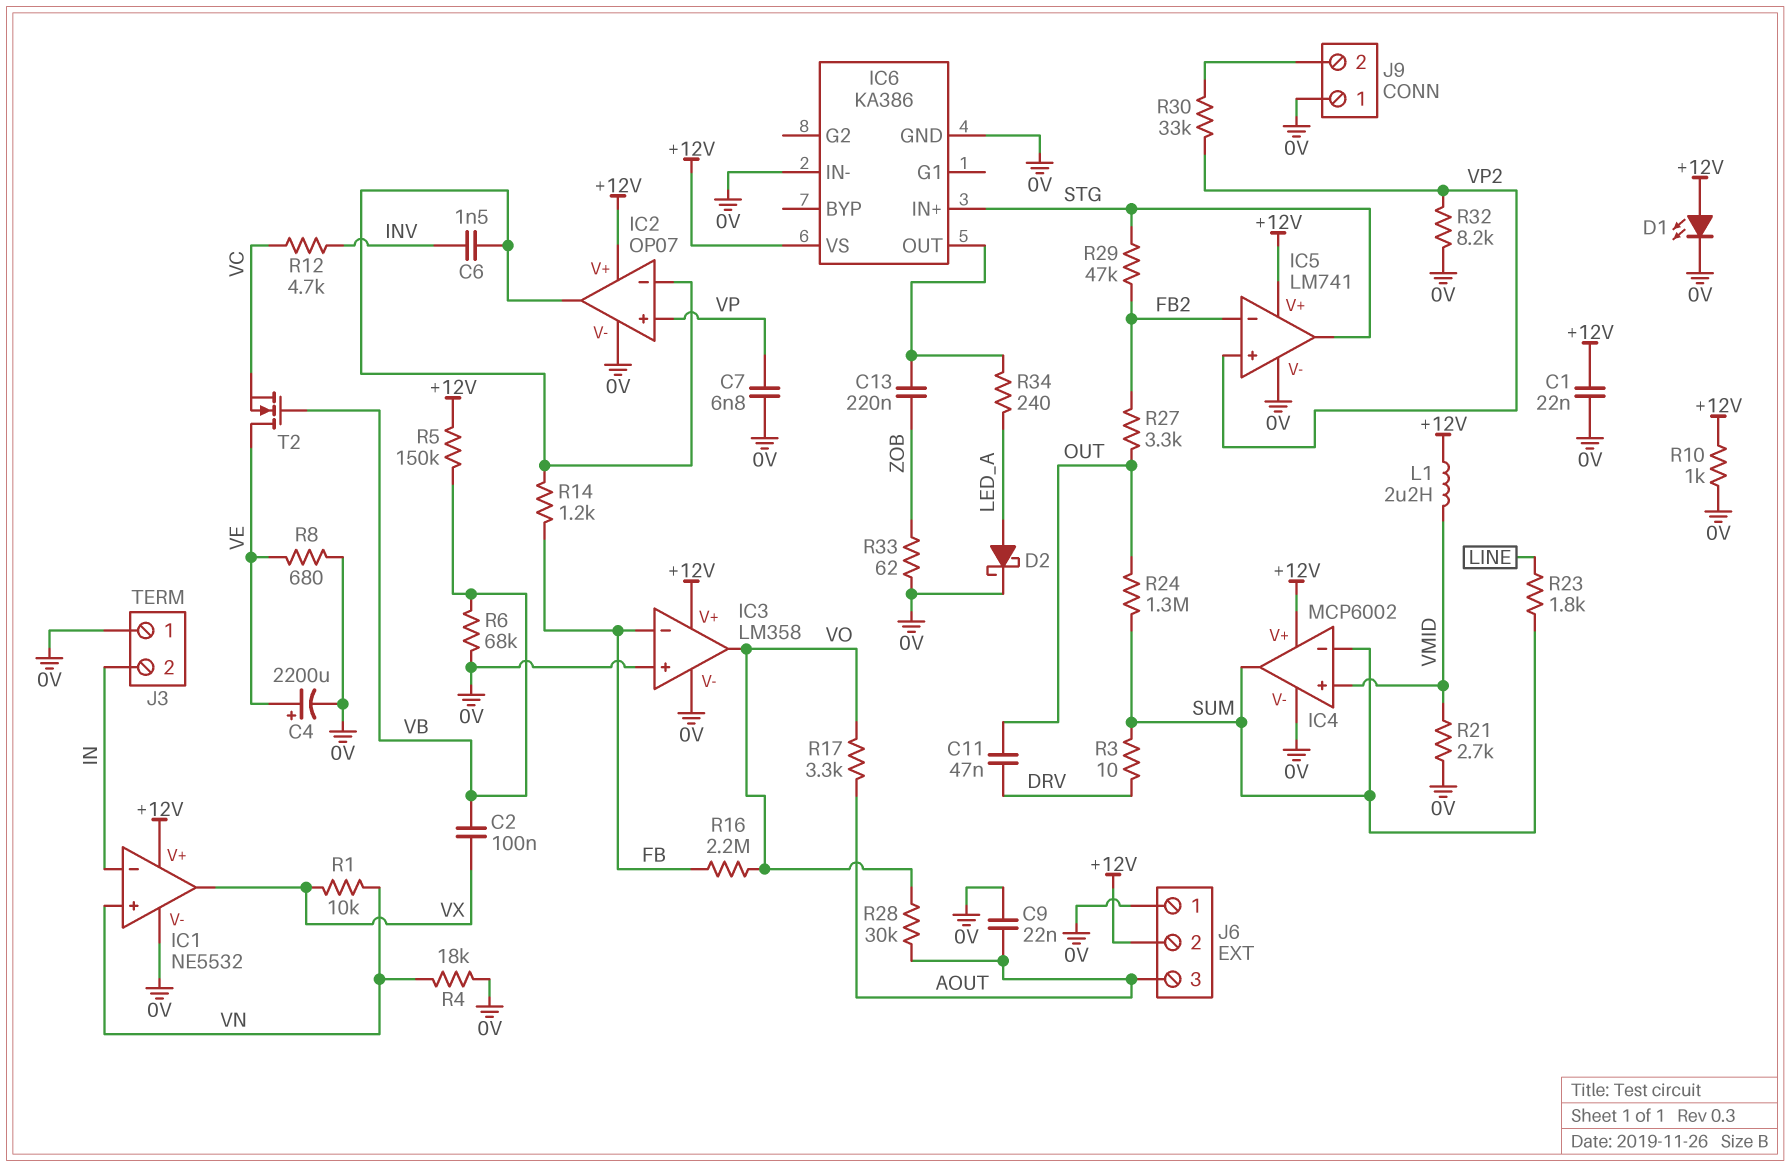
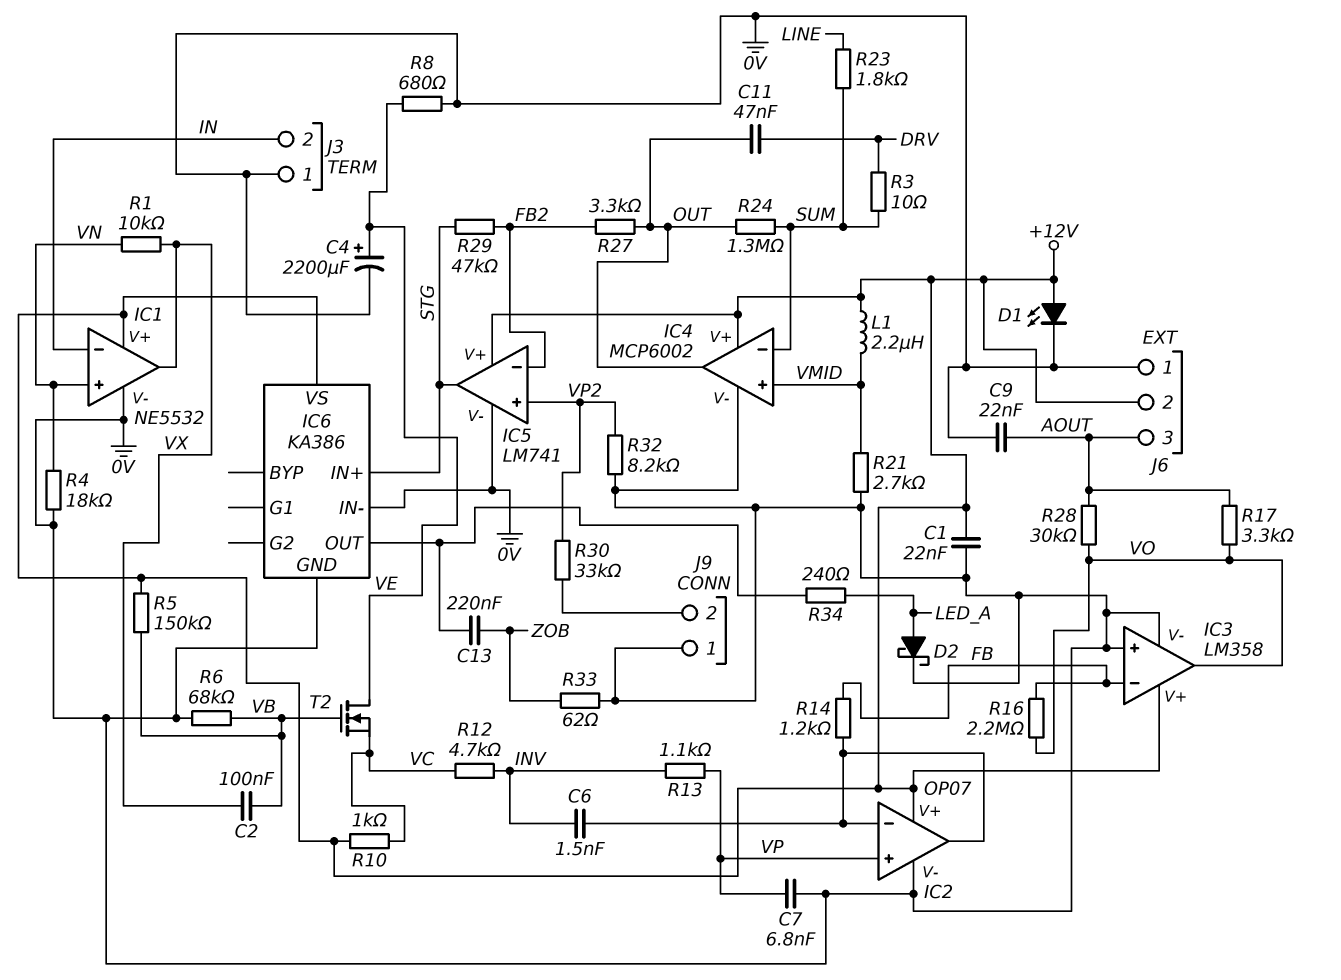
IC4 pin out: SUM -> OUT
R10: 1k (+12V, 0V) -> 1k (+12V, VC)
R13: none -> 1.1k (INV, VP)

